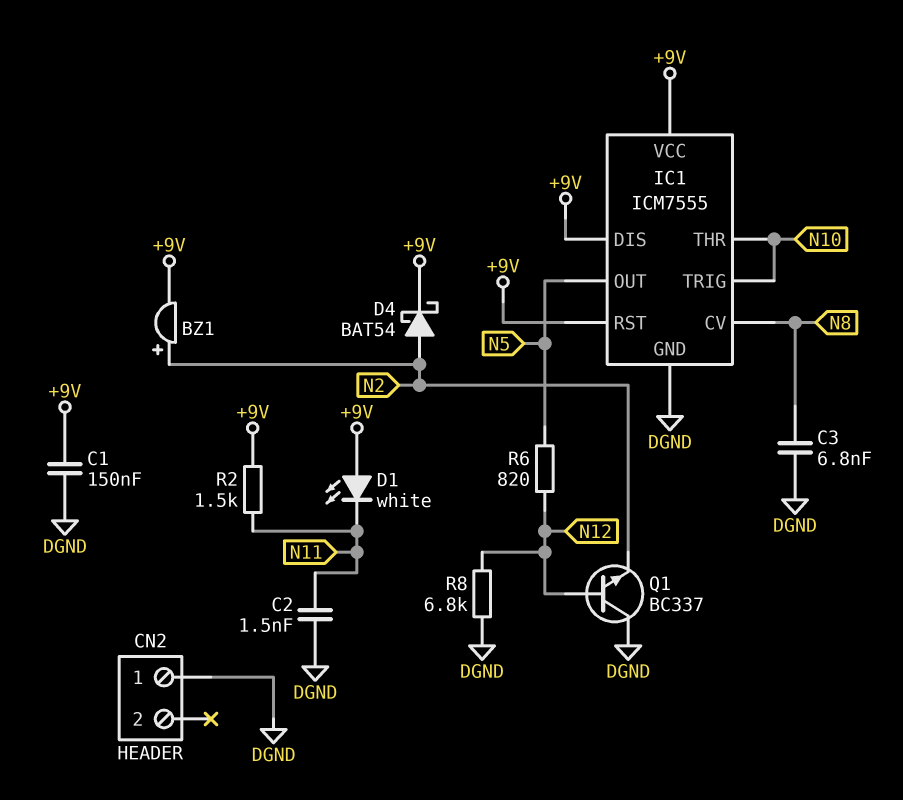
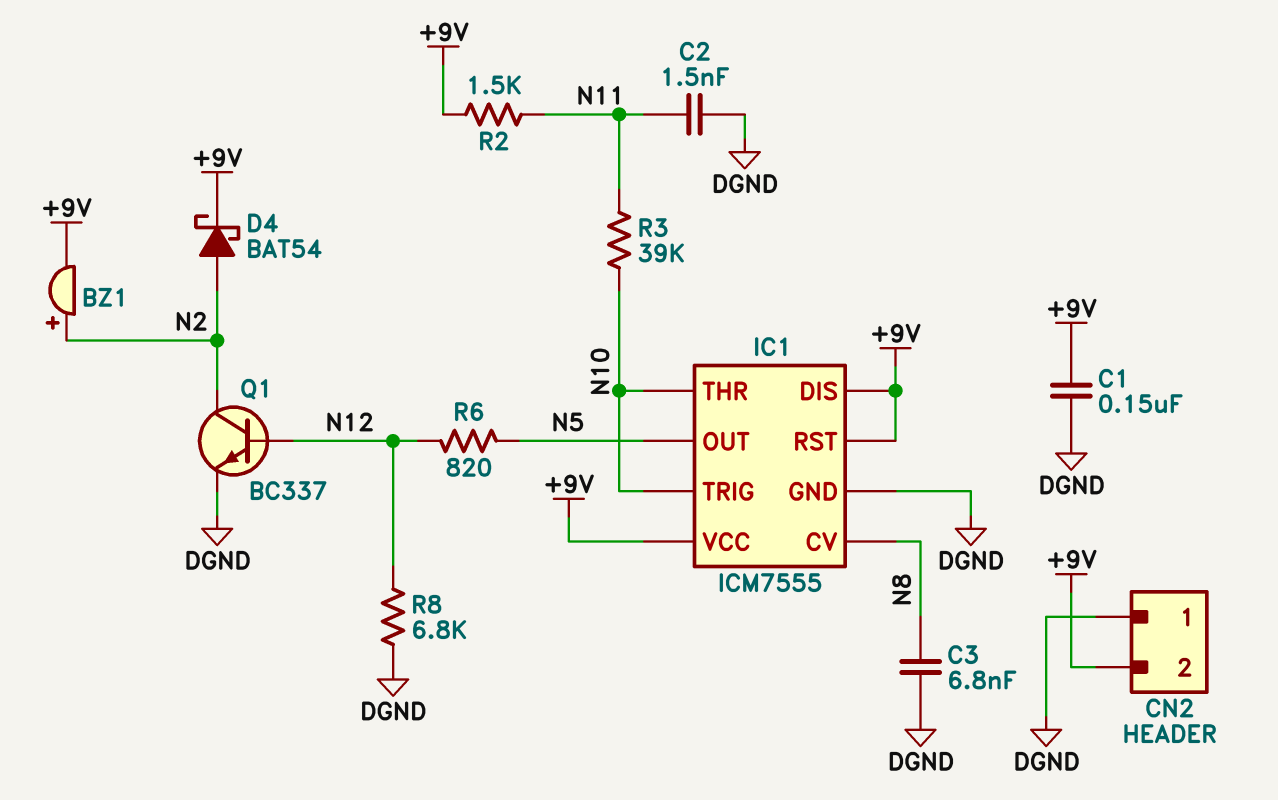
CN2 pin 2: none -> +9V
D1: LED white (A +9V, K N11) -> none
Q1: NPN BC337 (B N12, C DGND, E N2) -> NPN BC337 (B N12, C N2, E DGND)
R3: none -> 39k (N10, N11)

